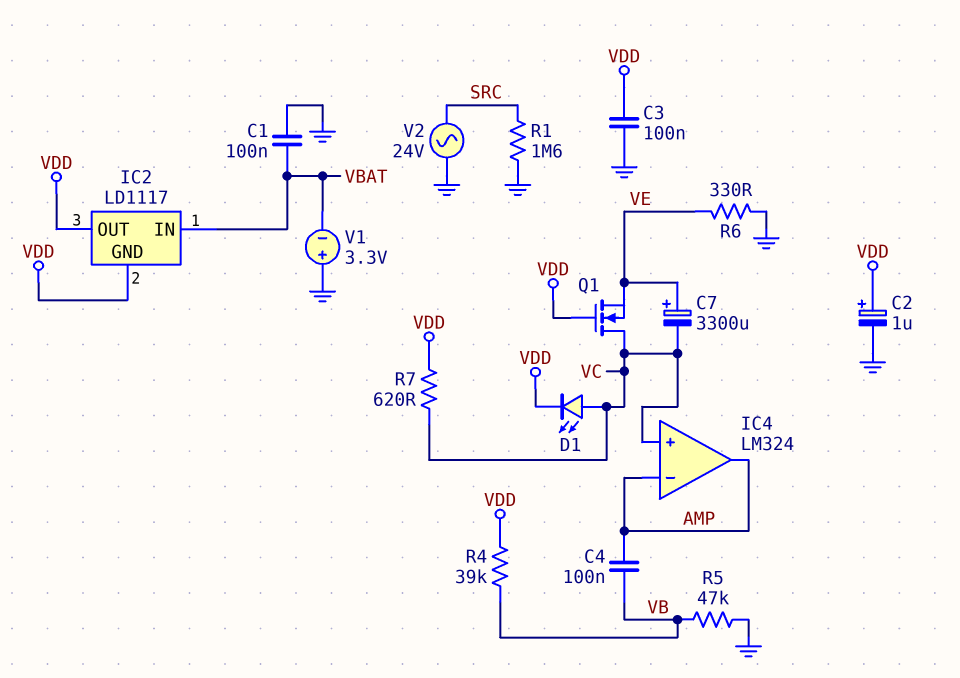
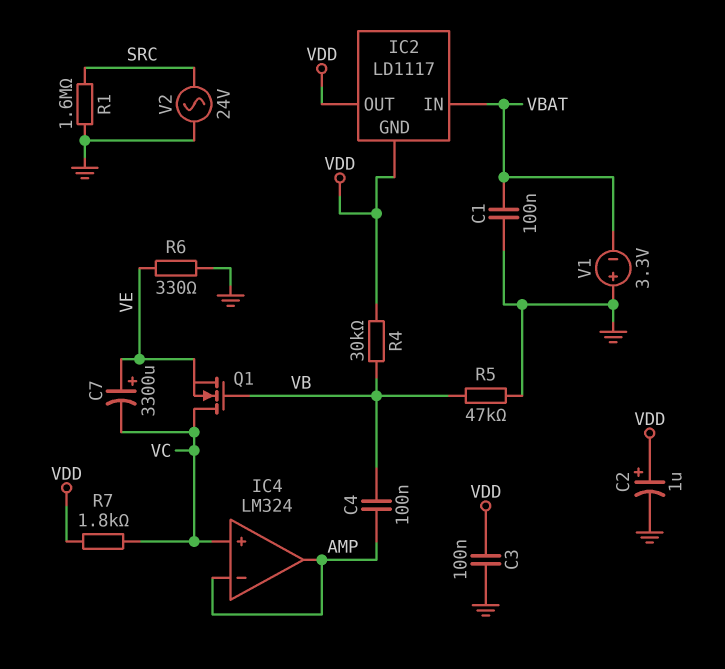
D1: LED (A VC, K VDD) -> none
Q1: NMOS (G VDD, D VC, S VE) -> NMOS (G VB, D VC, S VE)
R4: 39k (VB, VDD) -> 30k (VB, VDD)
R7: 620 (VC, VDD) -> 1.8k (VC, VDD)

